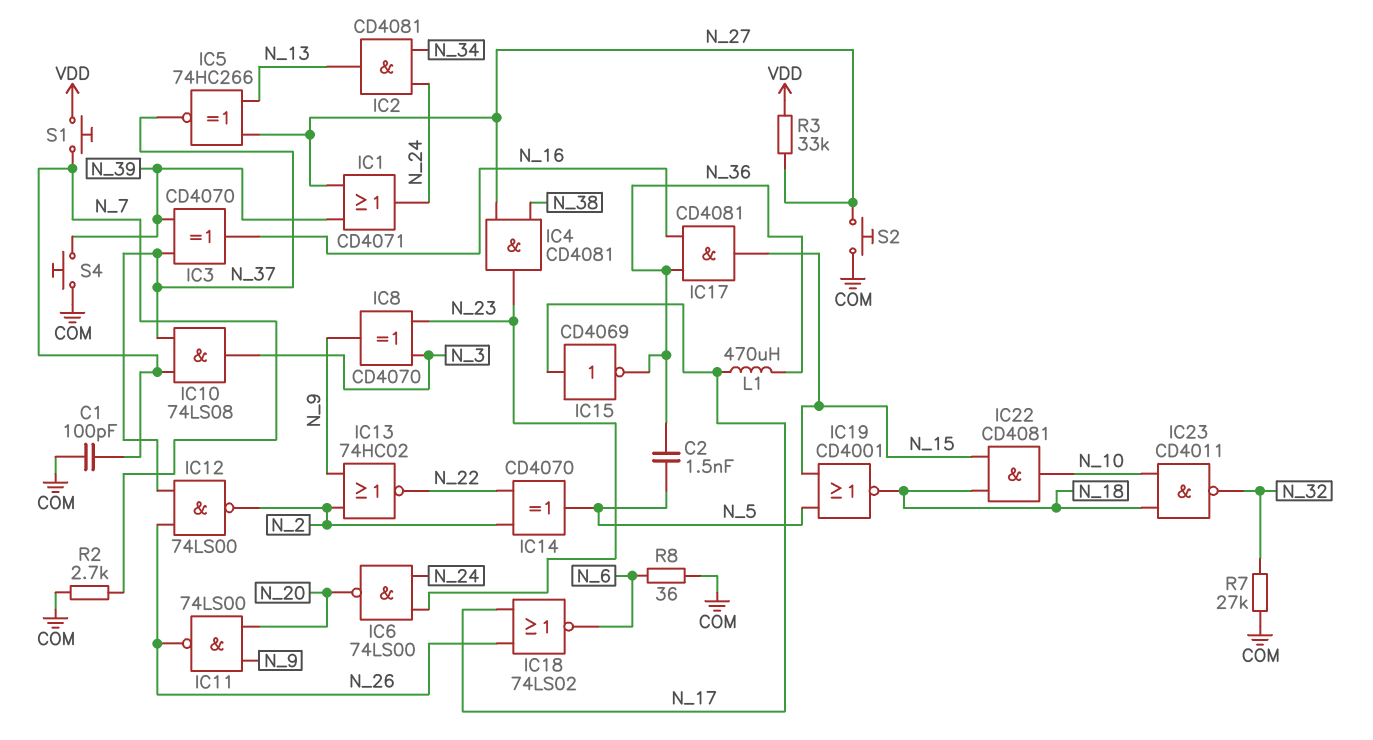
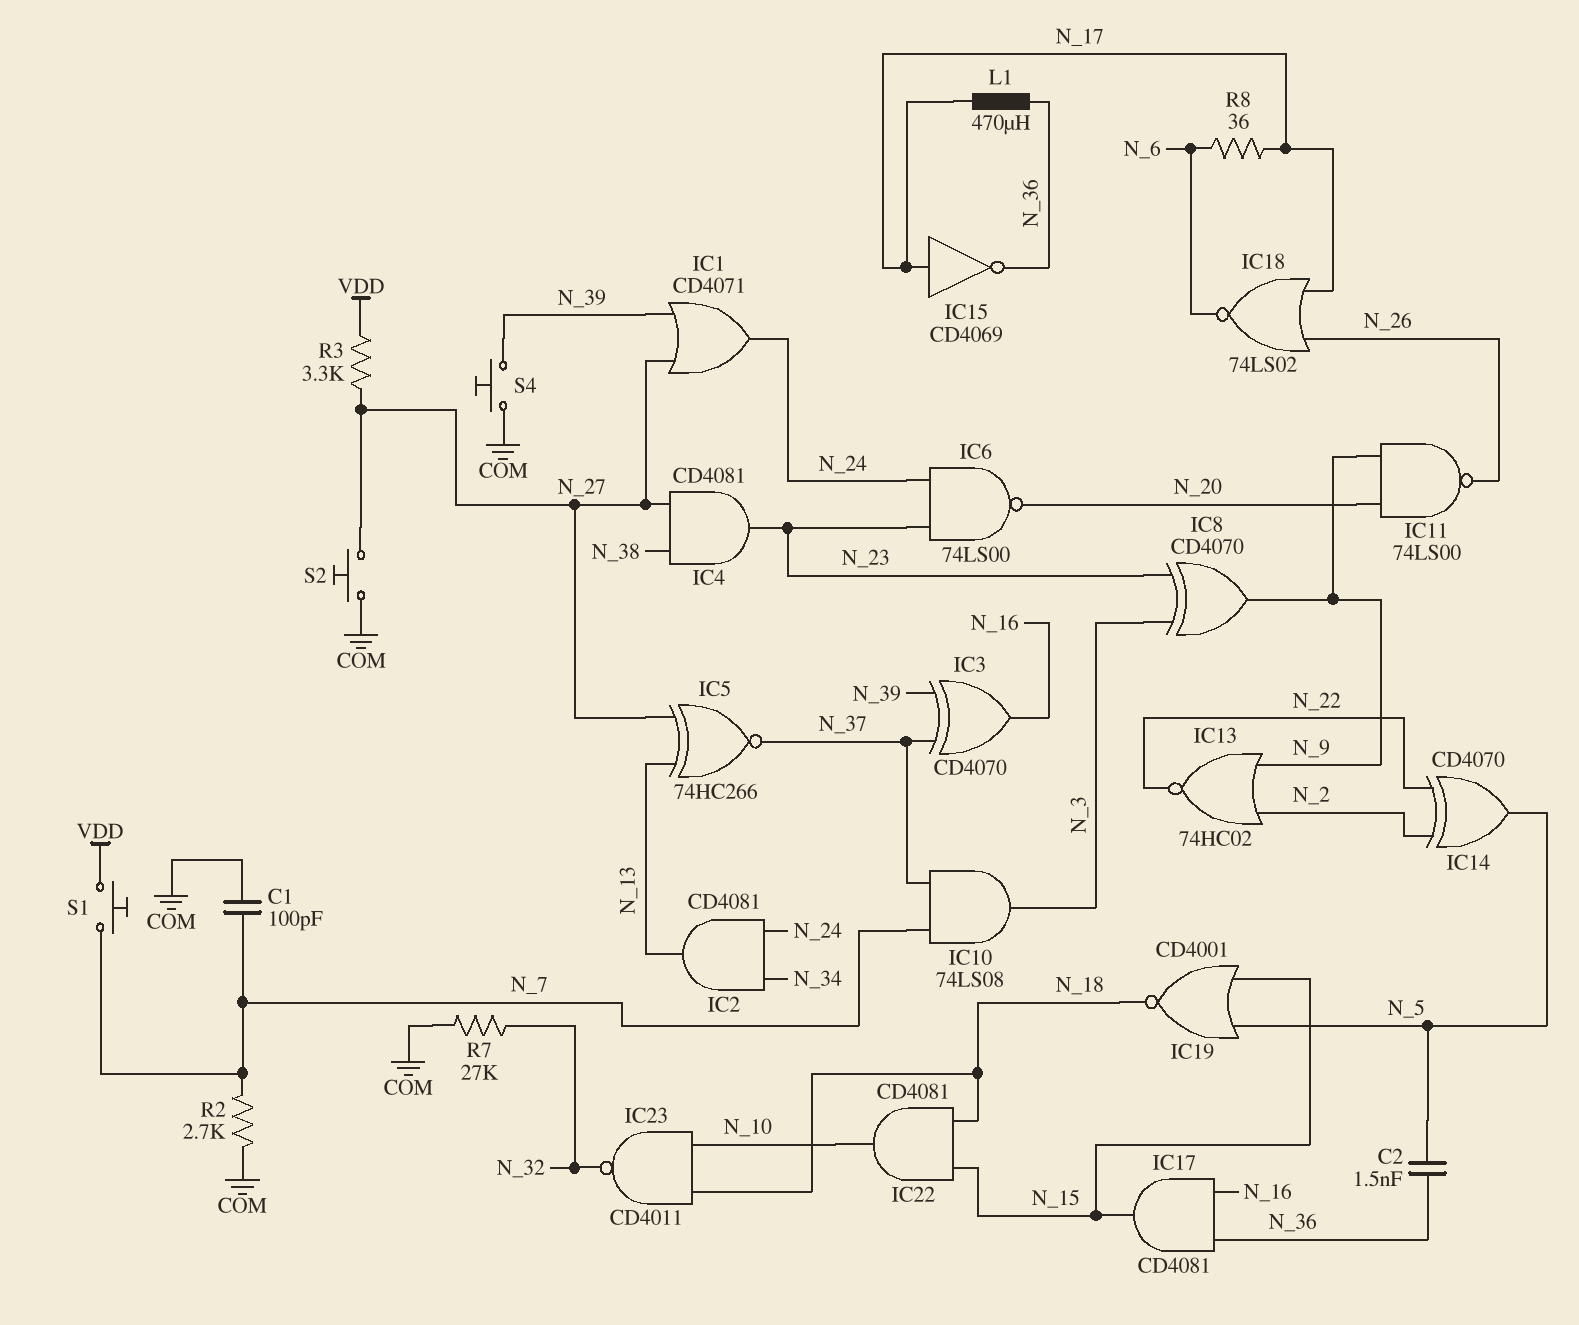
IC12: NAND 74LS00 (in N_26, in N_37, out N_2) -> none
R3: 33k (N_27, VDD) -> 3.3k (N_27, VDD)
R8: 36 (COM, N_6) -> 36 (N_6, N_17)

